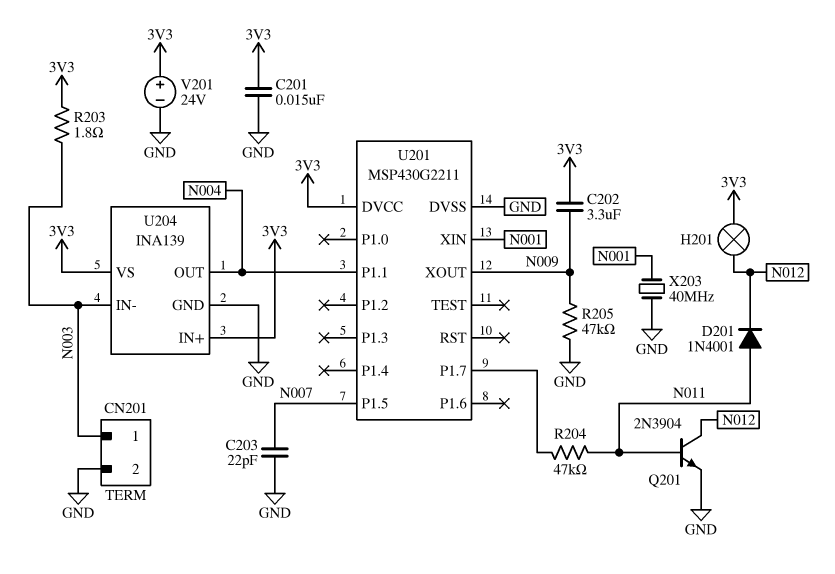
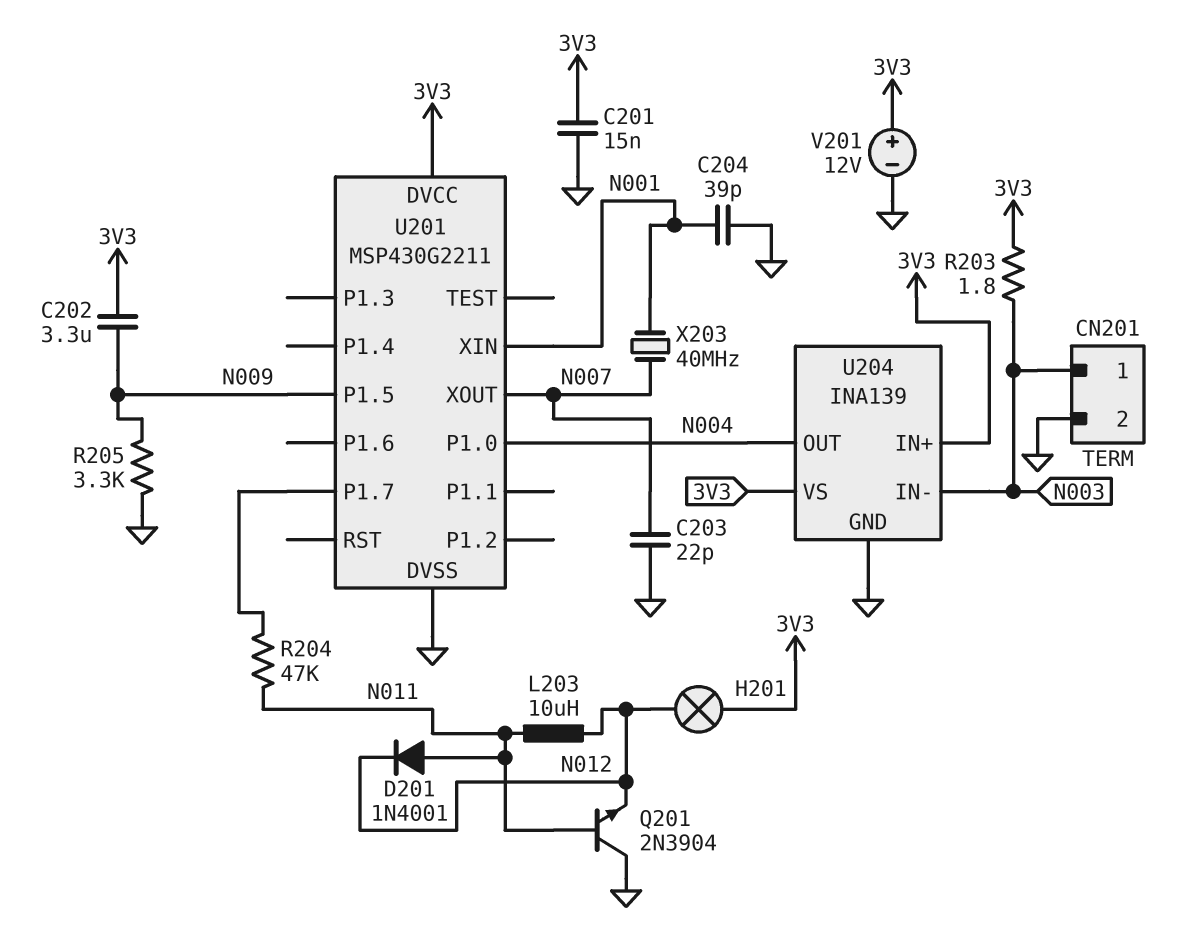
C204: none -> 39pF (GND, N001)
L203: none -> 10uH (N011, N012)
Q201: NPN 2N3904 (B N011, C N012, E GND) -> NPN 2N3904 (B N011, C GND, E N012)
R205: 47k (GND, N009) -> 3.3k (GND, N009)
U201 pin P1.0: none -> N004
U201 pin P1.1: N004 -> none
U201 pin P1.5: N007 -> N009
U201 pin XOUT: N009 -> N007
V201: 24V (plus 3V3, minus GND) -> 12V (plus 3V3, minus GND)
X203: 40MHz (GND, N001) -> 40MHz (N001, N007)

